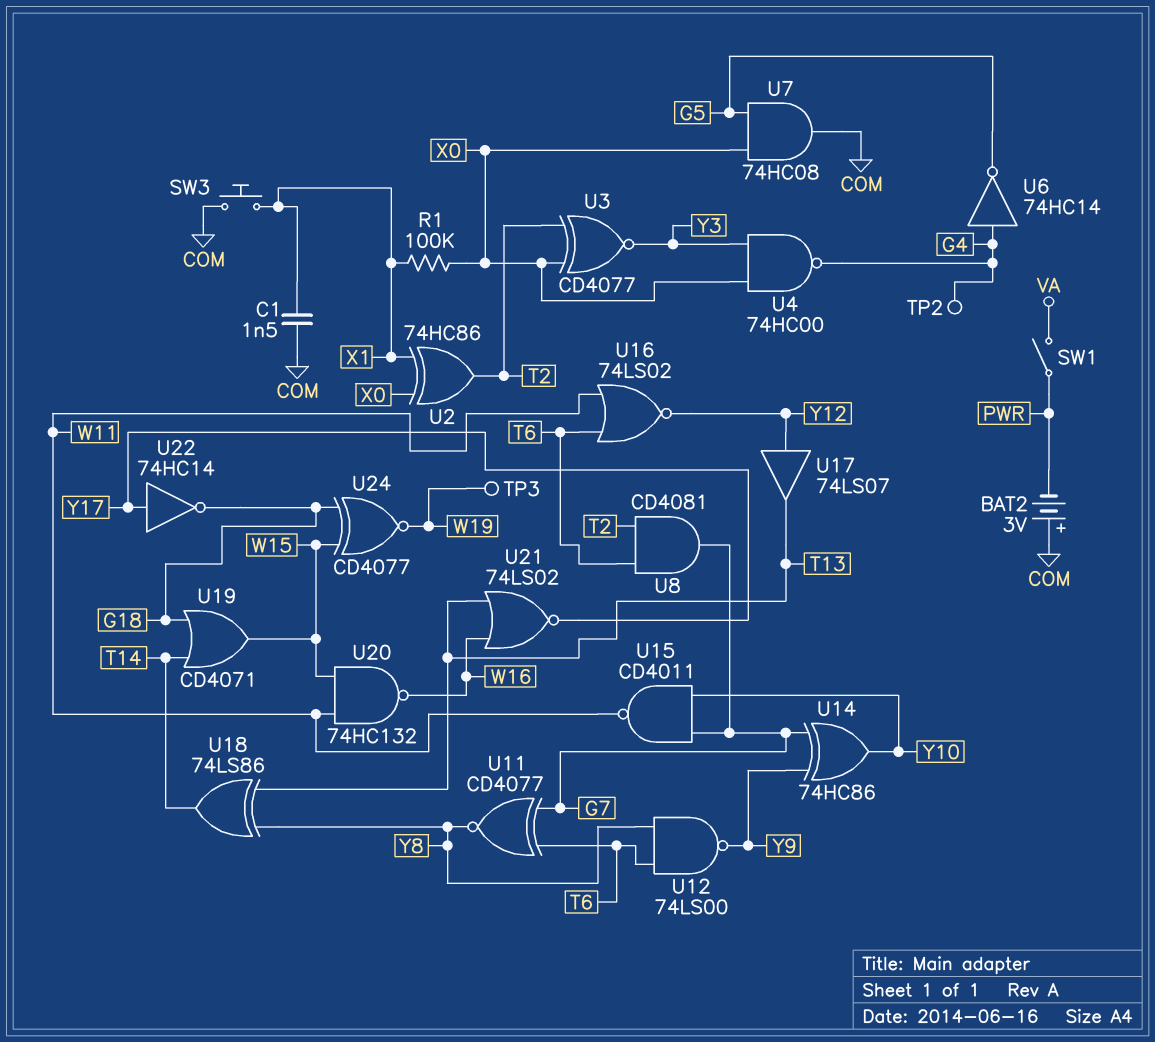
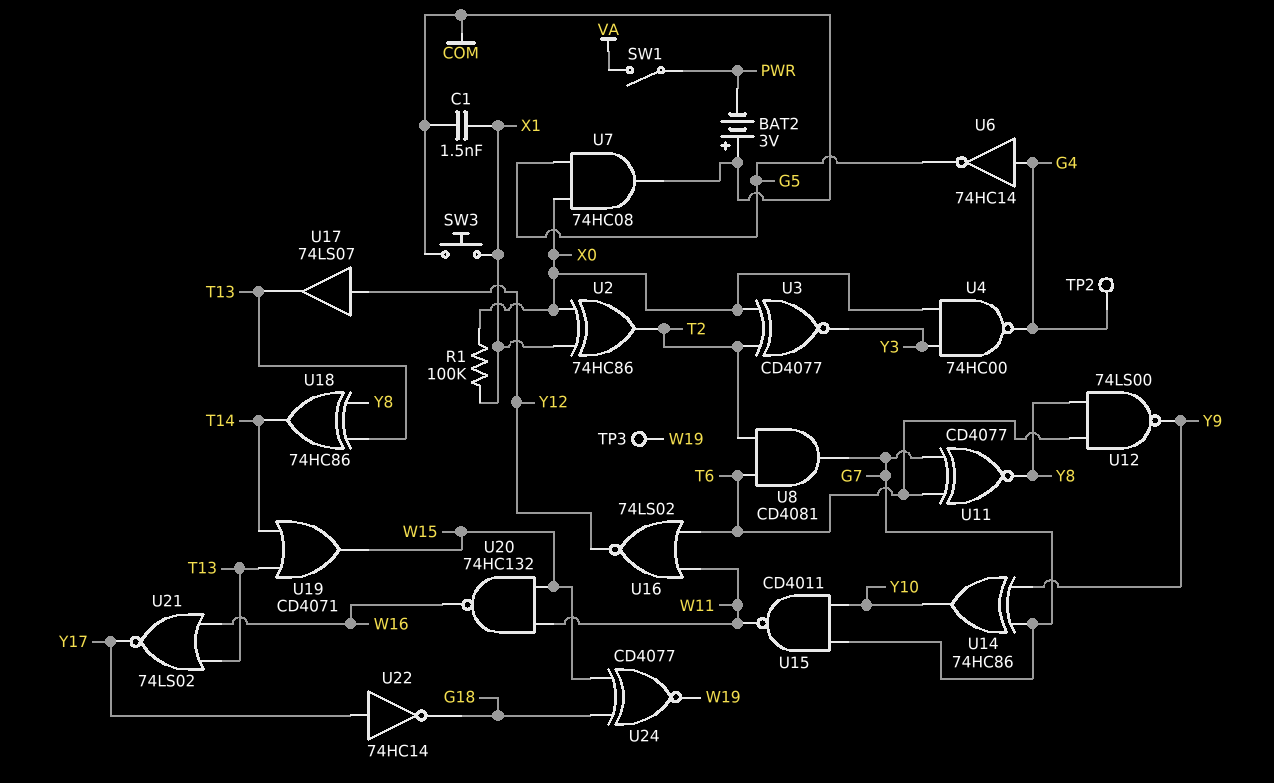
U18: XOR 74LS86 (in T13, in Y8, out T14) -> XOR 74HC86 (in T13, in Y8, out T14)
U19: OR CD4071 (in G18, in T14, out W15) -> OR CD4071 (in T13, in T14, out W15)

